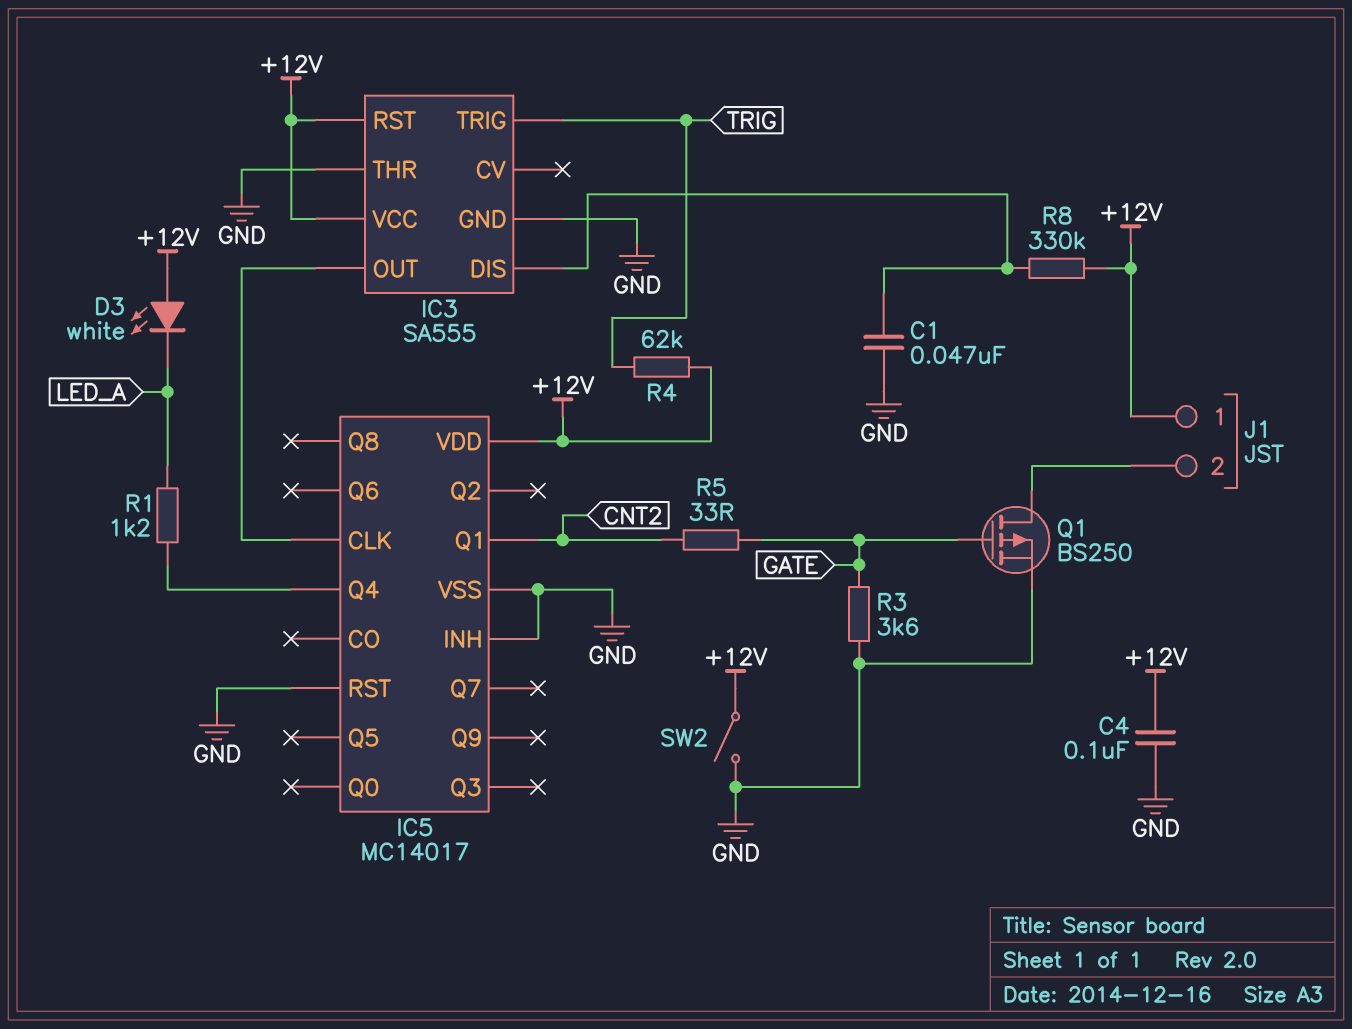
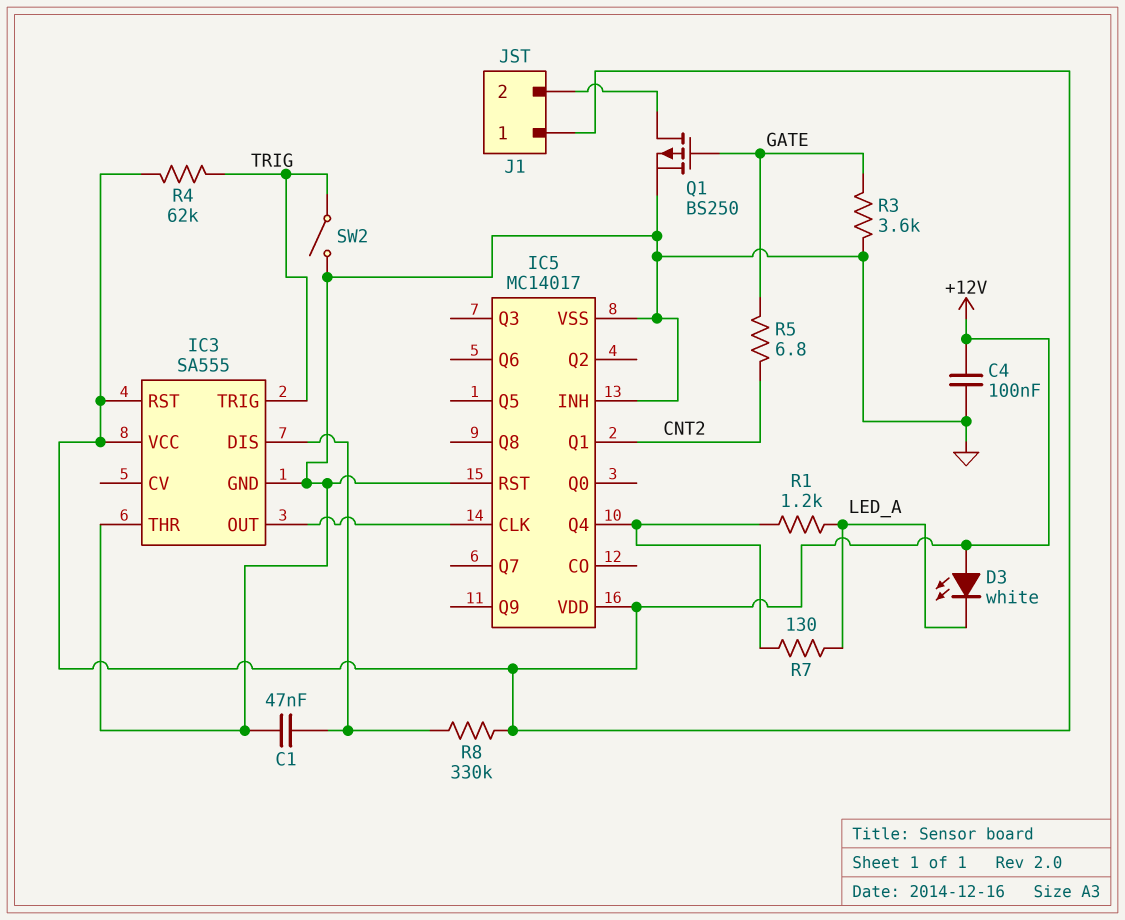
R5: 33 (CNT2, GATE) -> 6.8 (CNT2, GATE)
R7: none -> 130 (IC5/Q4, LED_A)
SW2: switch (+12V, GND) -> switch (GND, TRIG)

